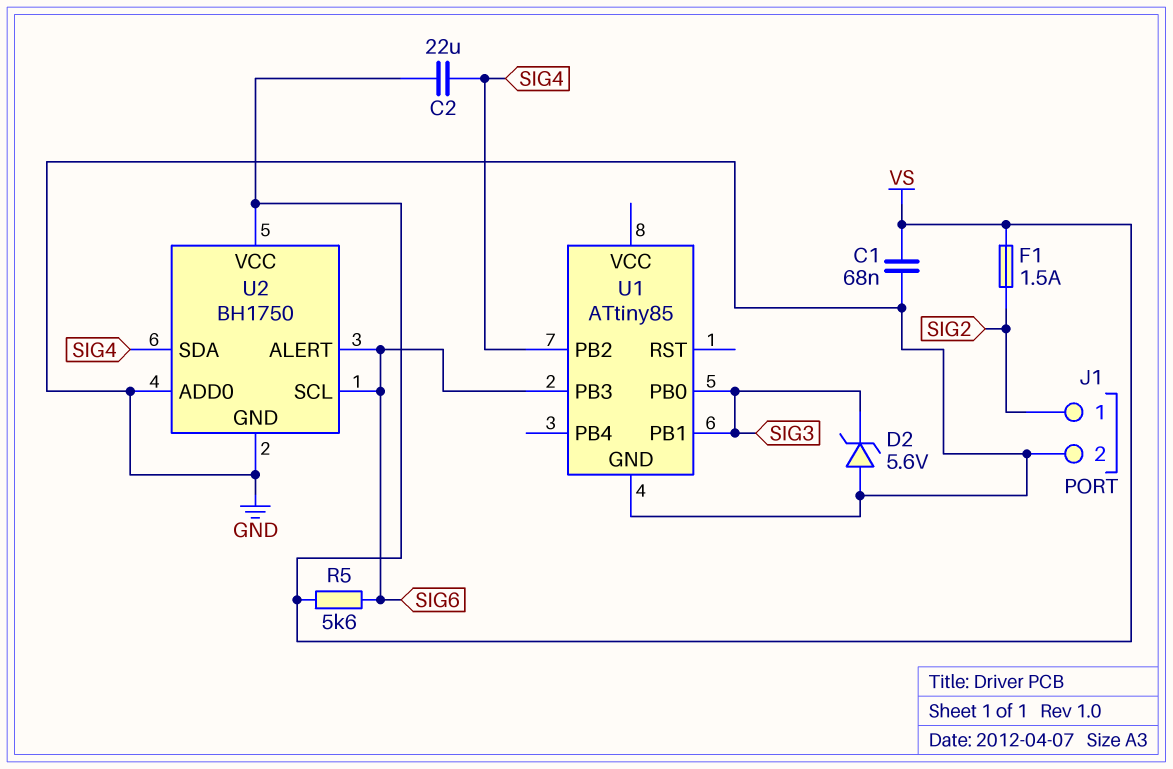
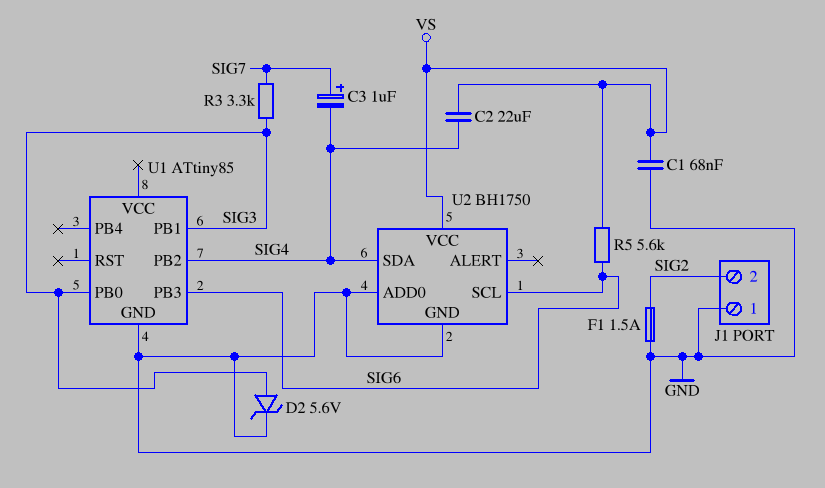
C3: none -> 1uF (plus SIG7, minus SIG4)
D2: zener 5.6V (A GND, K SIG3) -> zener 5.6V (A SIG3, K GND)
F1: 1.5A (SIG2, VS) -> 1.5A (GND, SIG2)
J1 pin 1: SIG2 -> GND
J1 pin 2: GND -> SIG2
R3: none -> 3.3k (SIG3, SIG7)
U2 pin ALERT: SIG6 -> none

